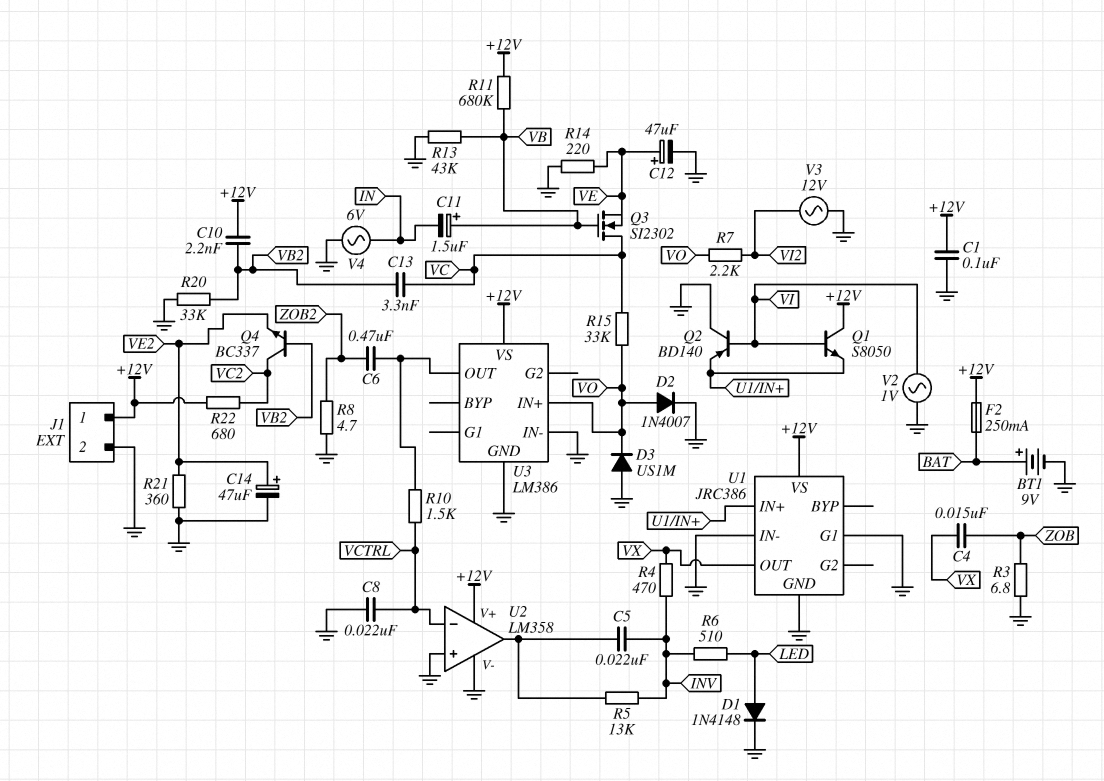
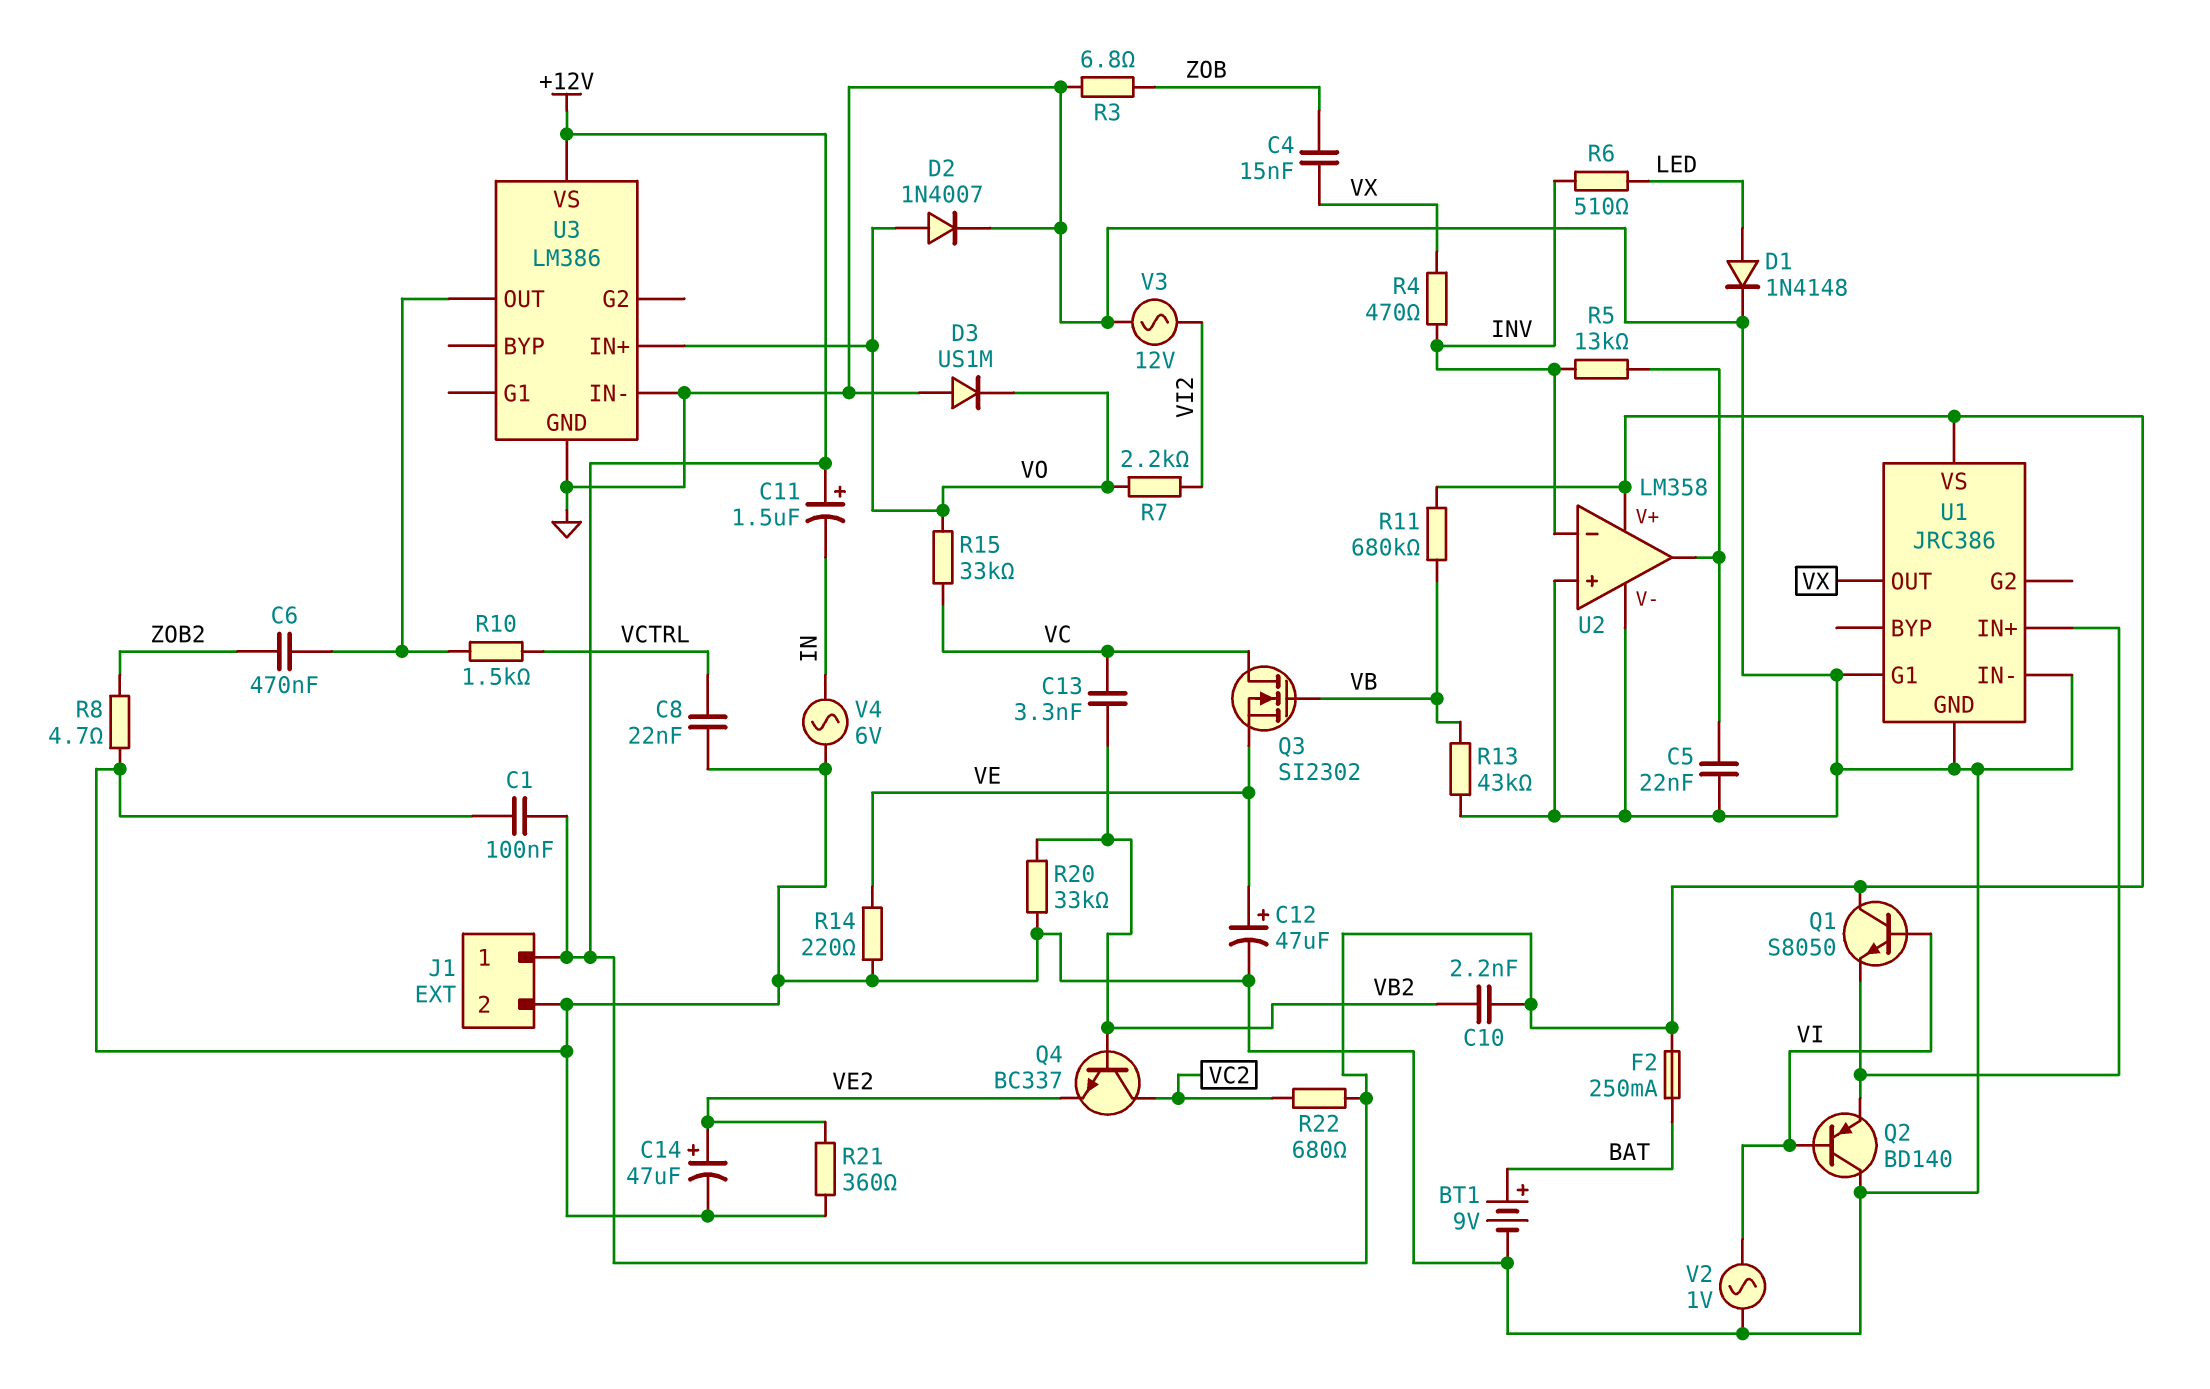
C5: 22nF (INV, U2/out) -> 22nF (GND, U2/out)
C11: 1.5uF (plus VB, minus IN) -> 1.5uF (plus +12V, minus IN)
U2 pin in-: VCTRL -> INV

